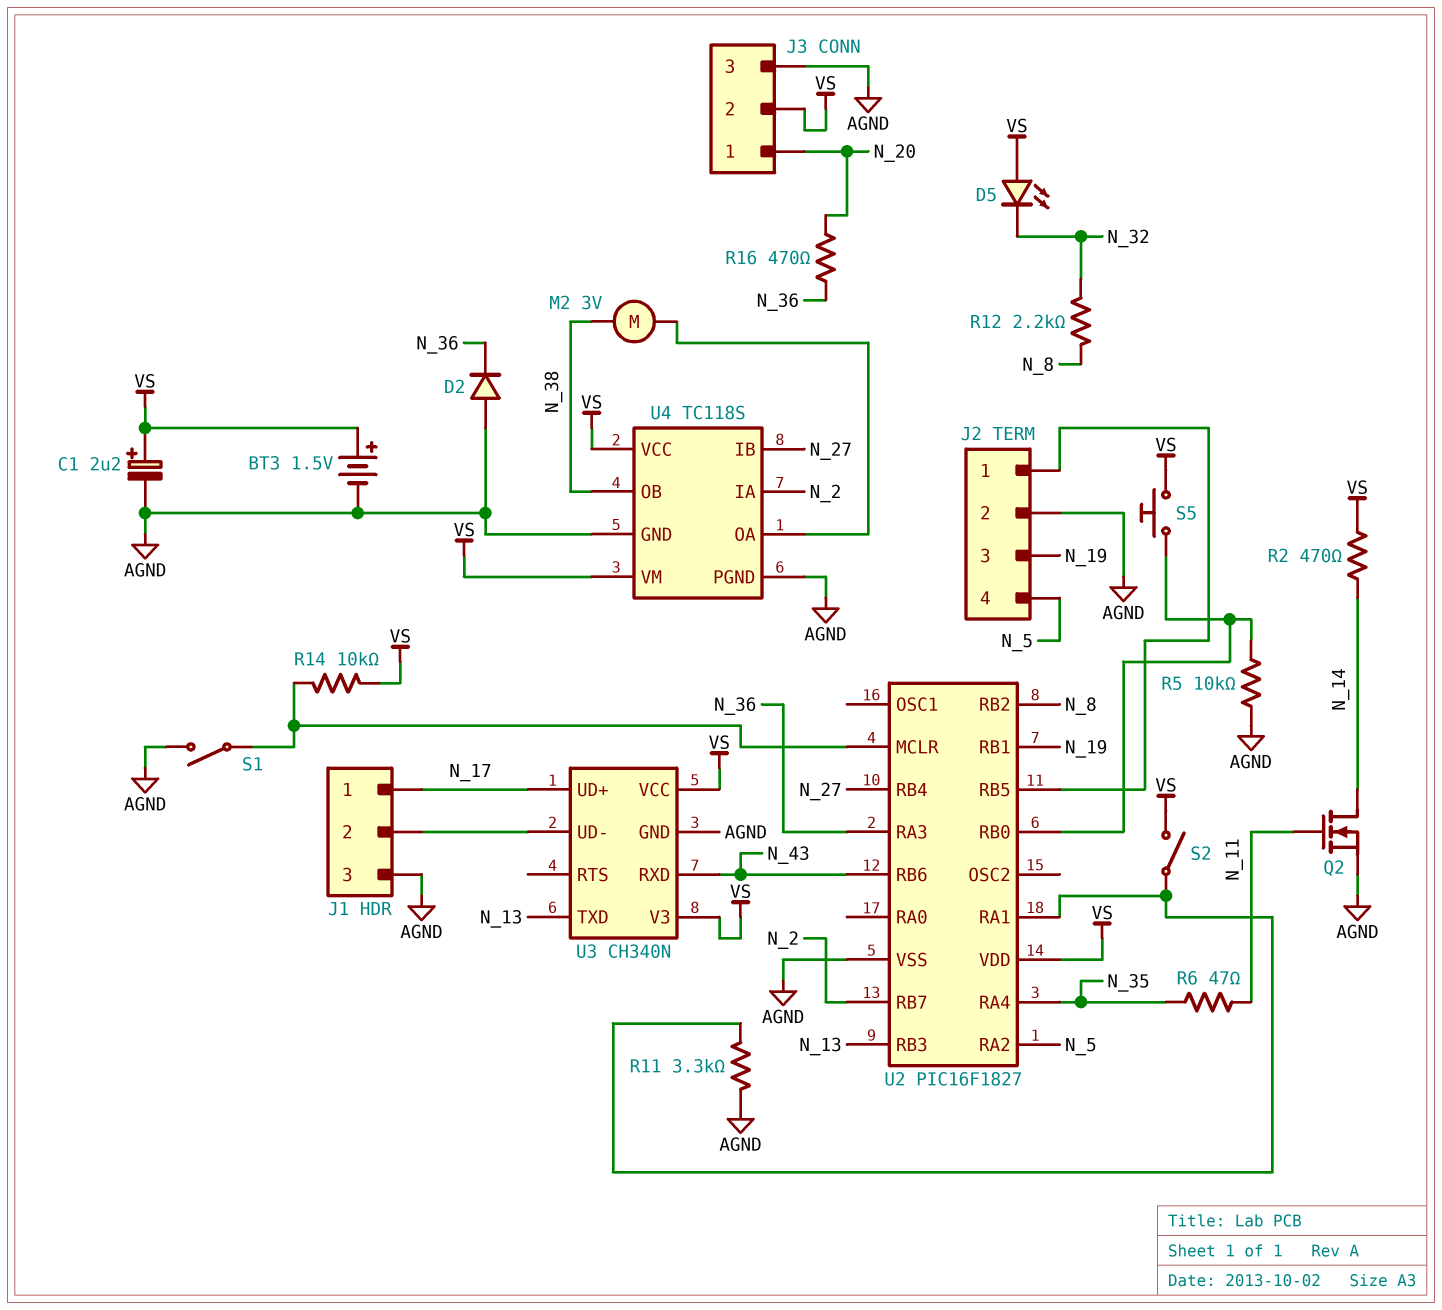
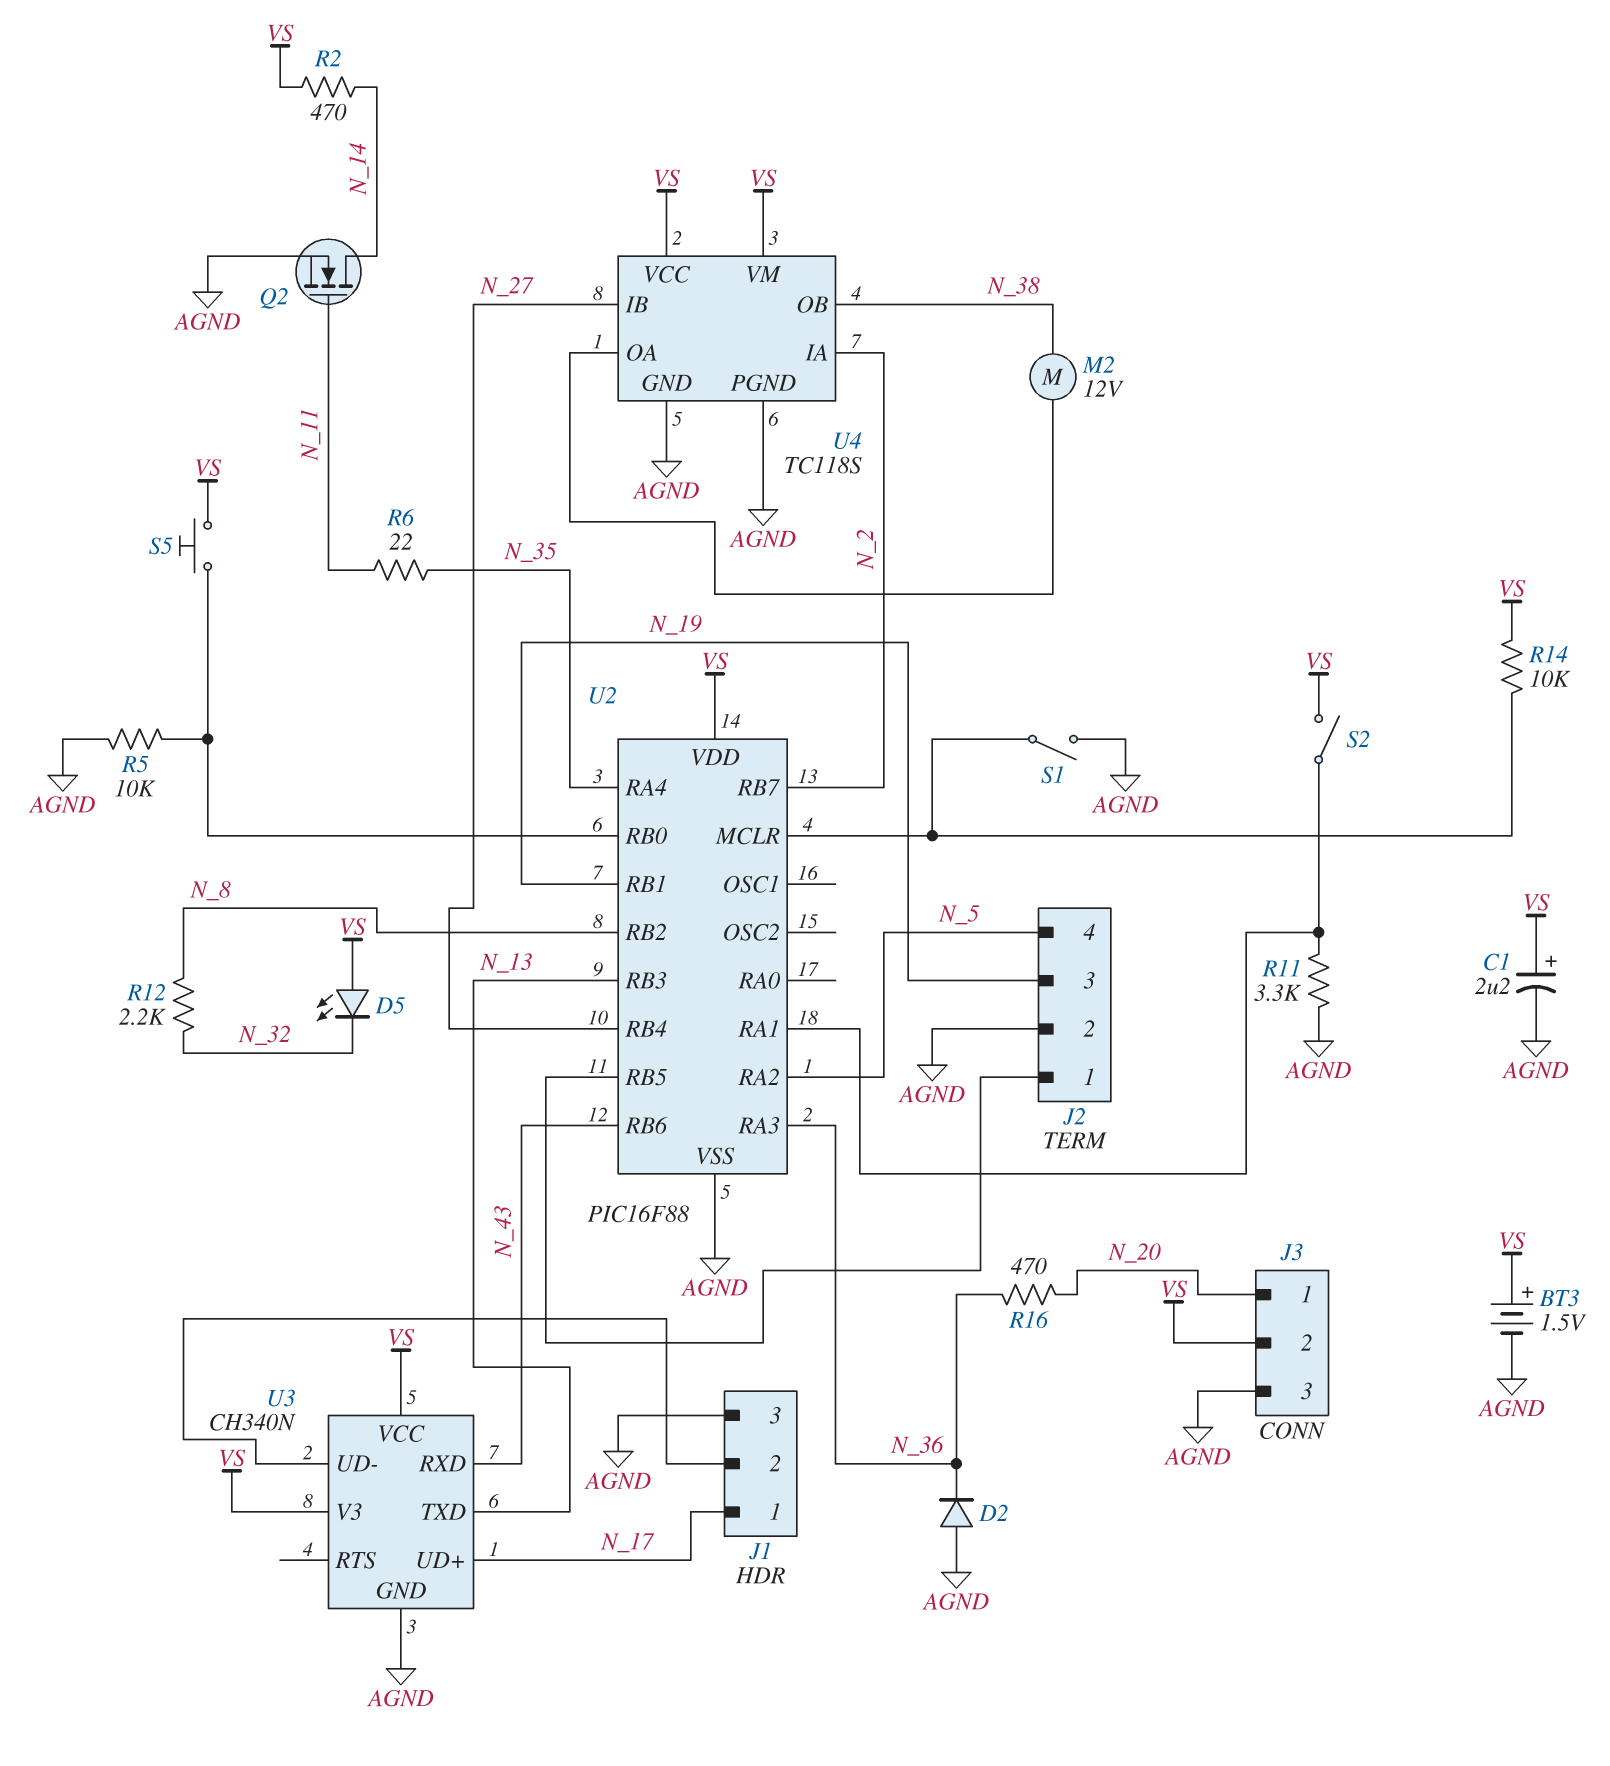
M2: motor 3V (N_38, U4/OA) -> motor 12V (N_38, U4/OA)
R6: 47 (N_11, N_35) -> 22 (N_11, N_35)
U2: PIC16F1827 -> PIC16F88

